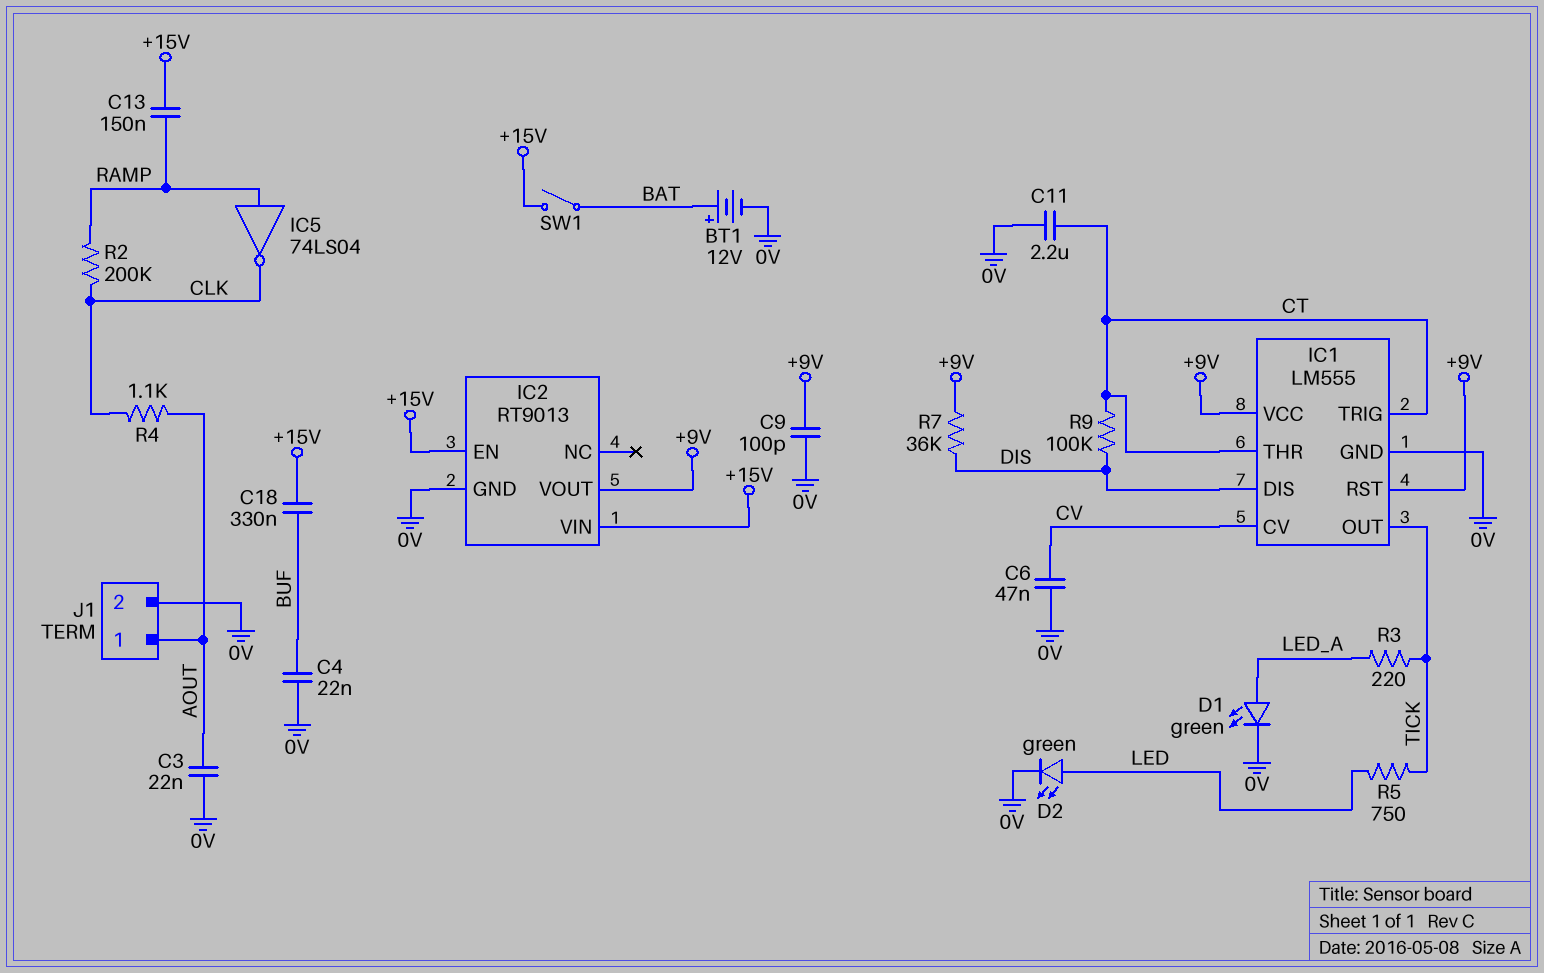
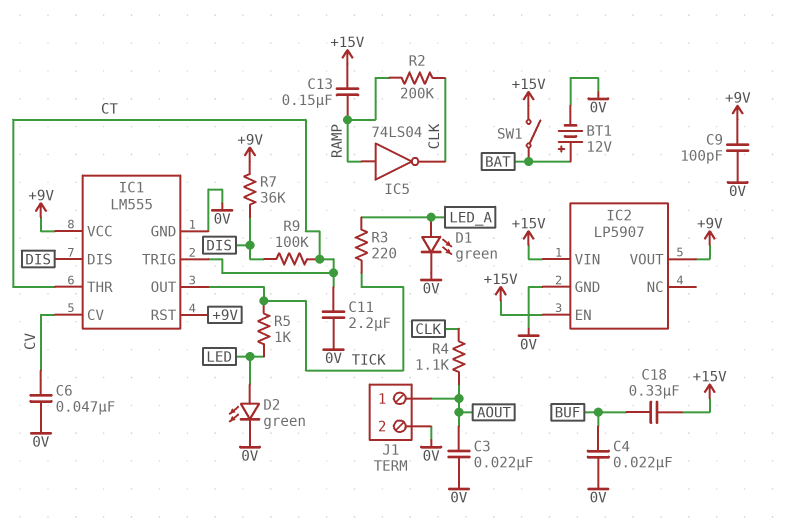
IC2: RT9013 -> LP5907
R5: 750 (LED, TICK) -> 1k (LED, TICK)

